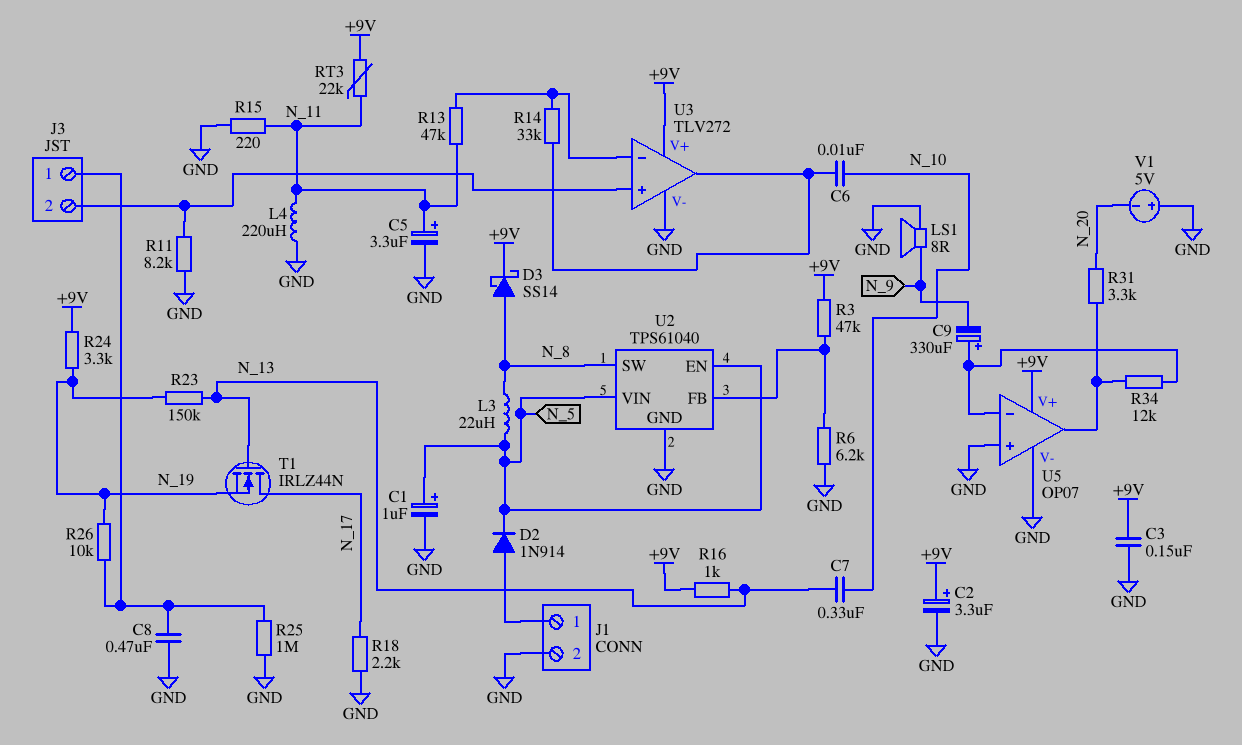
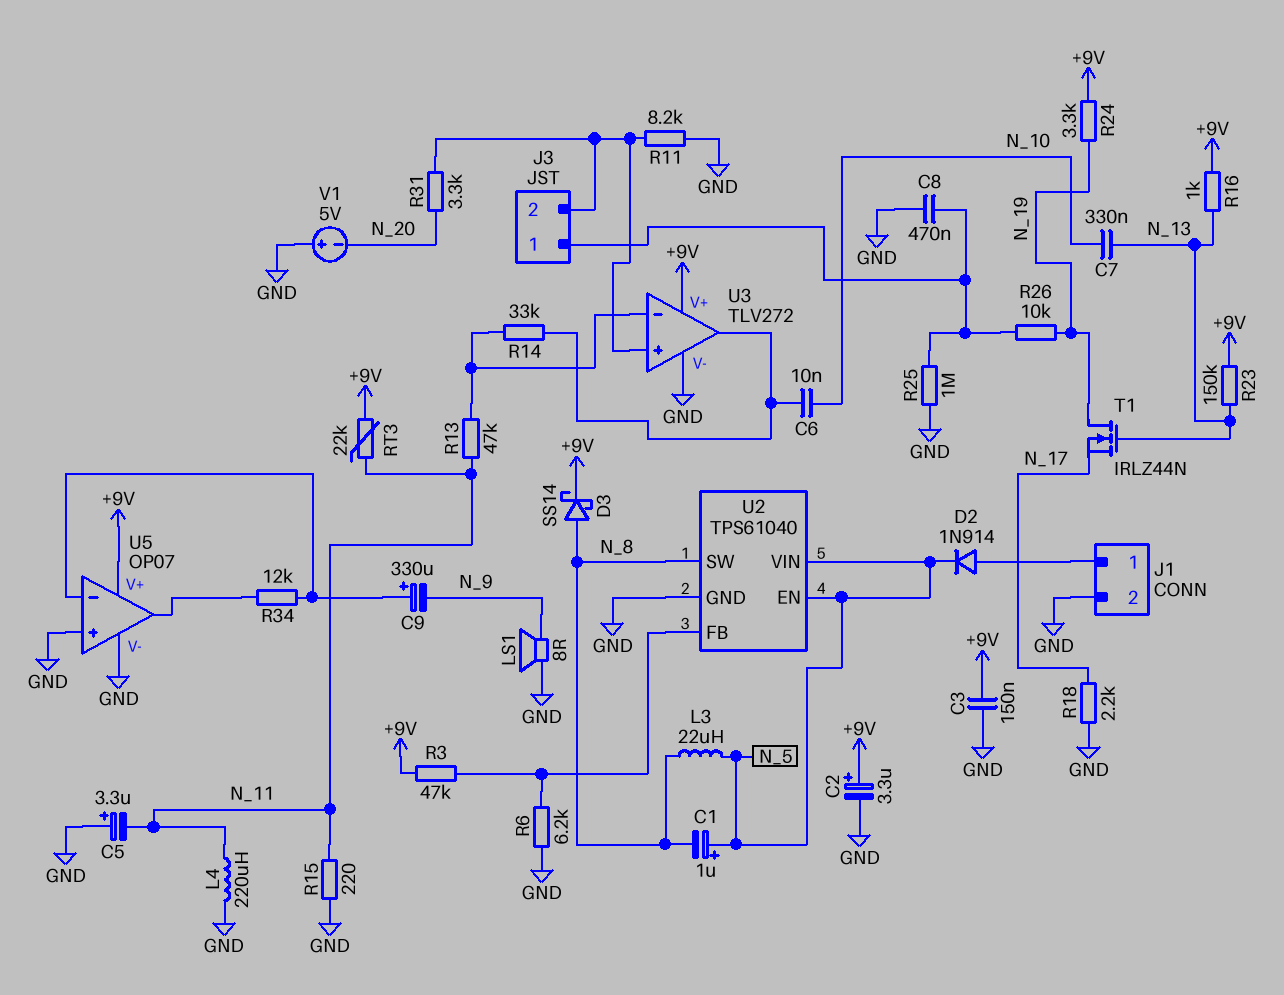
C1: 1uF (plus N_5, minus GND) -> 1uF (plus N_5, minus N_8)
C5: 3.3uF (plus N_11, minus GND) -> 3.3uF (plus GND, minus N_11)
R23: 150k (N_13, N_19) -> 150k (+9V, N_13)
R31: 3.3k (N_20, U5/out) -> 3.3k (J3/2, N_20)
T1: NMOS IRLZ44N (G N_13, D N_17, S N_19) -> NMOS IRLZ44N (G N_13, D N_19, S N_17)

